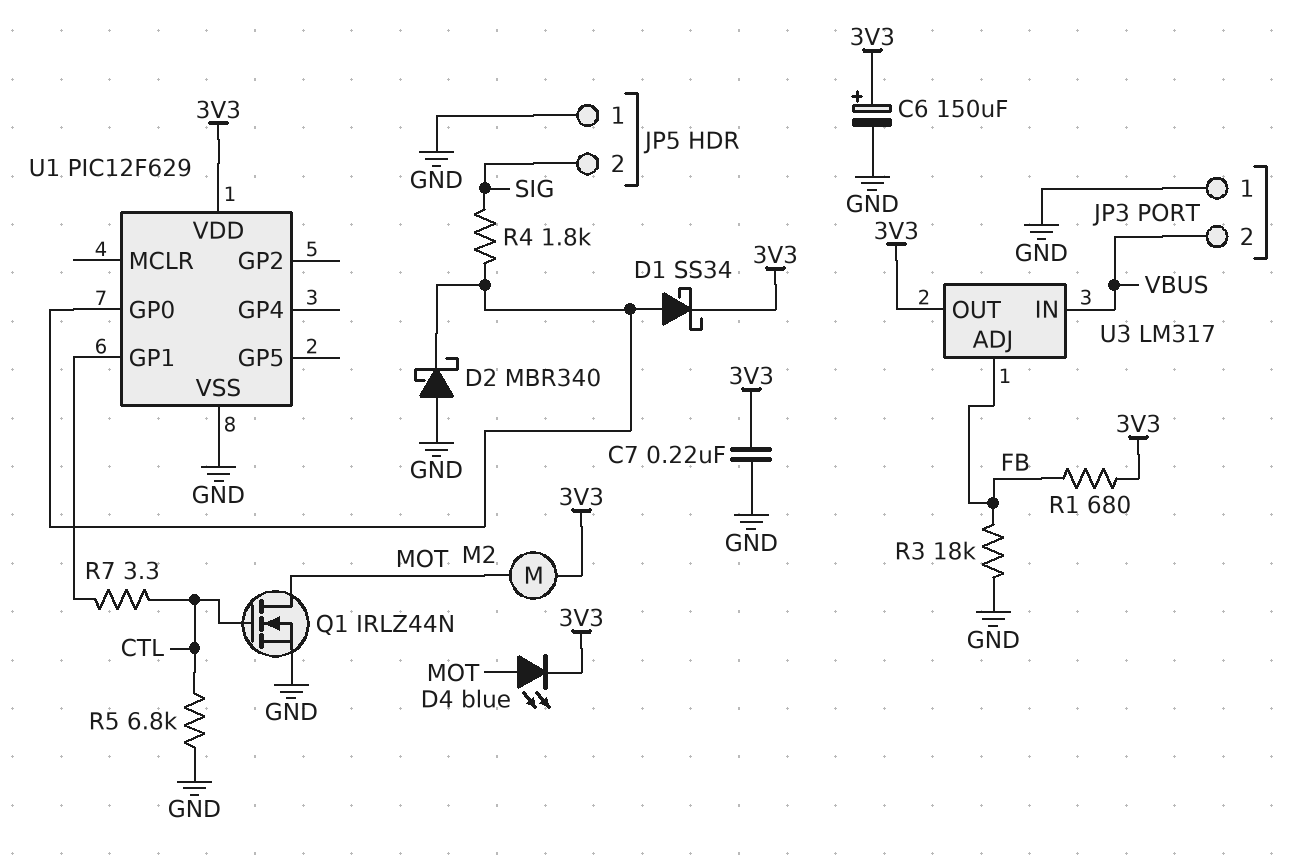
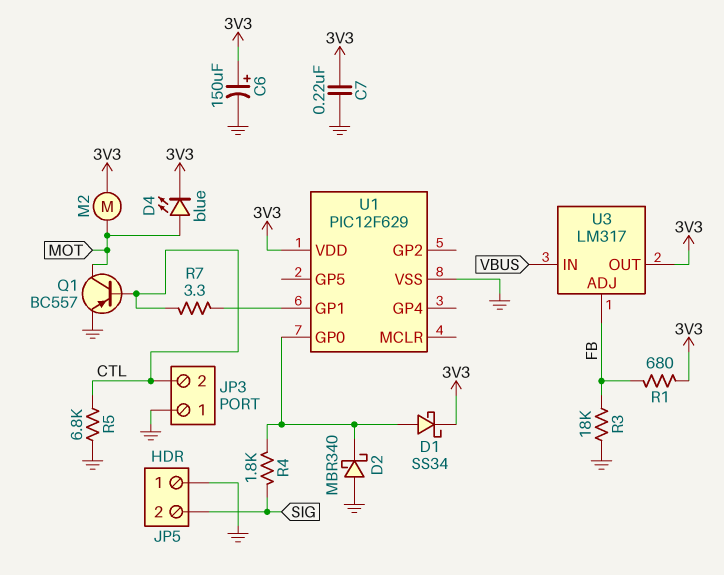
JP3 pin 2: VBUS -> CTL
Q1: NMOS IRLZ44N (G CTL, D MOT, S GND) -> PNP BC557 (B CTL, C MOT, E GND)

